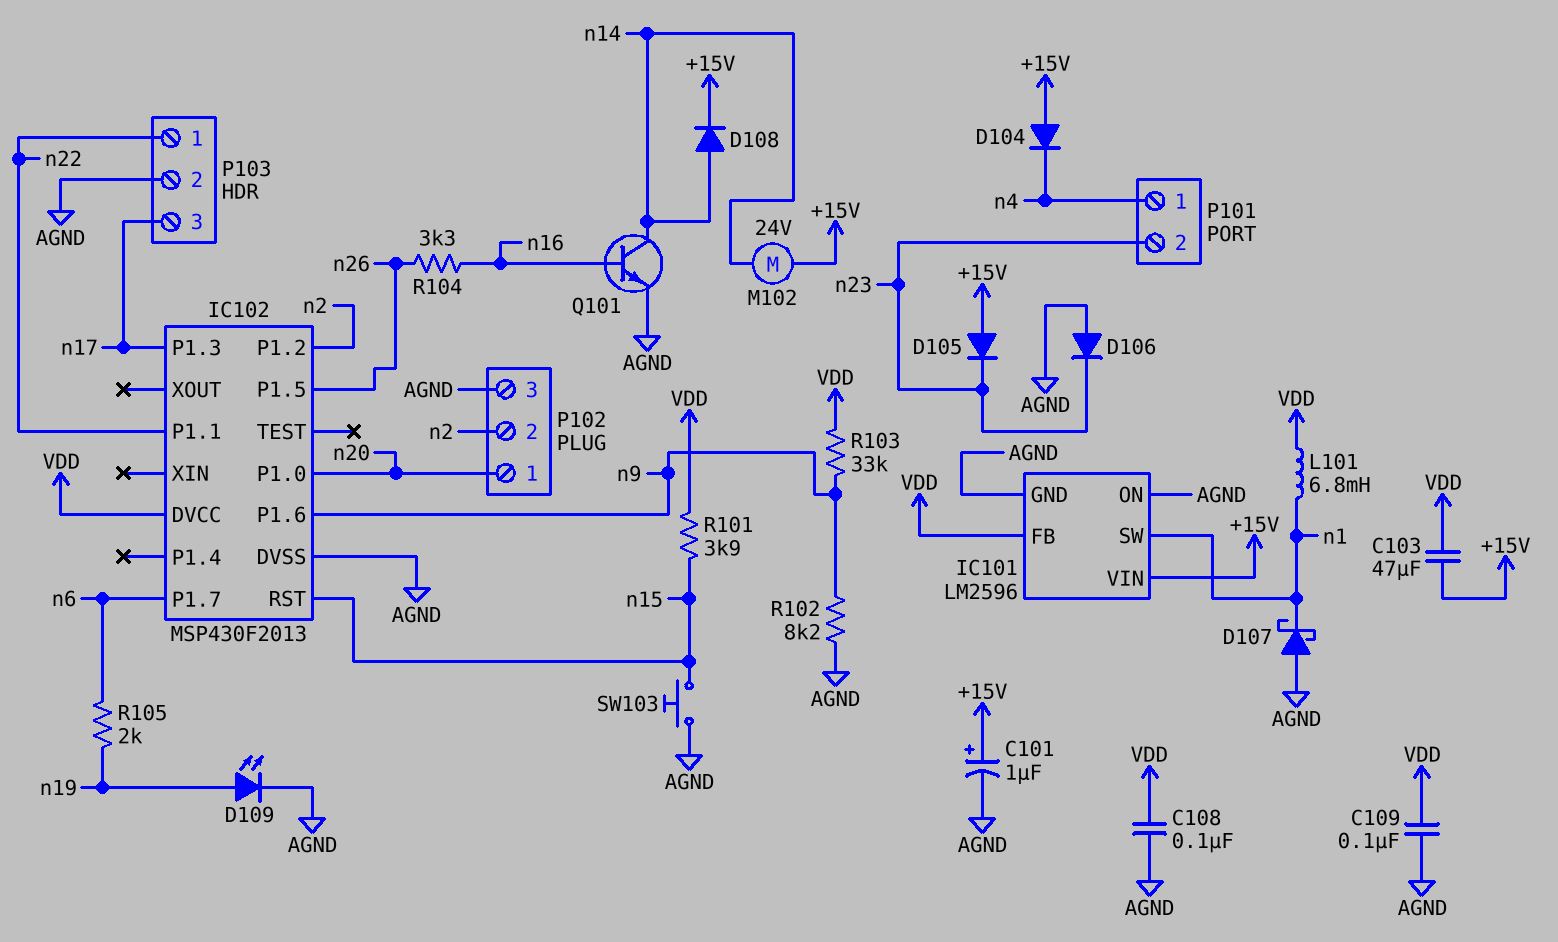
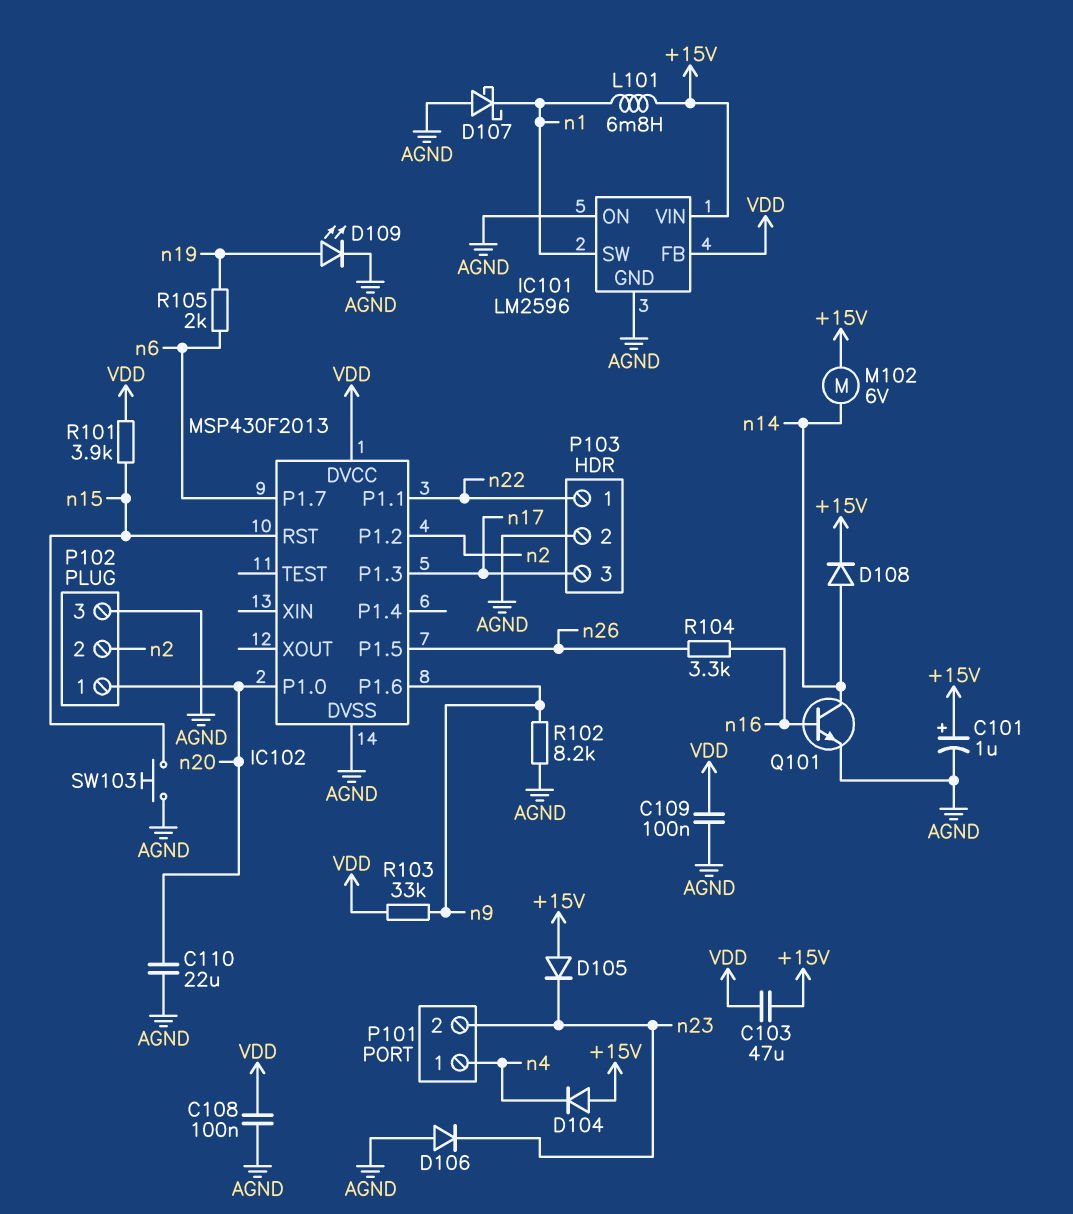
C110: none -> 22uF (AGND, n20)
L101: 6.8mH (VDD, n1) -> 6.8mH (+15V, n1)
M102: motor 24V (+15V, n14) -> motor 6V (+15V, n14)

